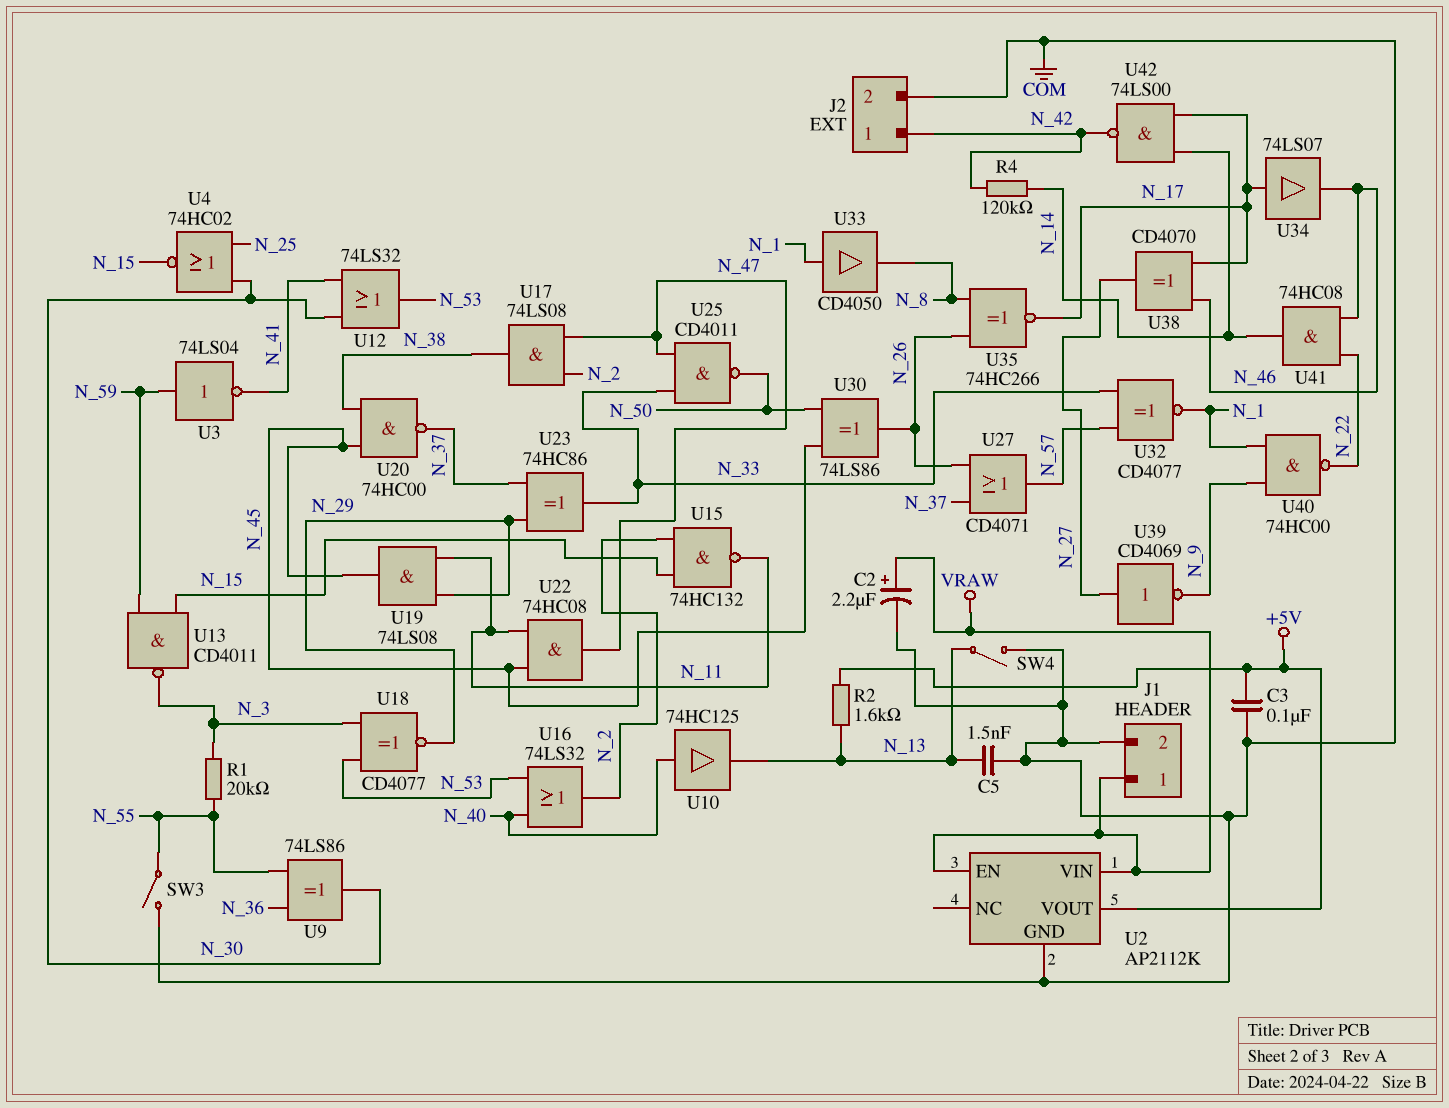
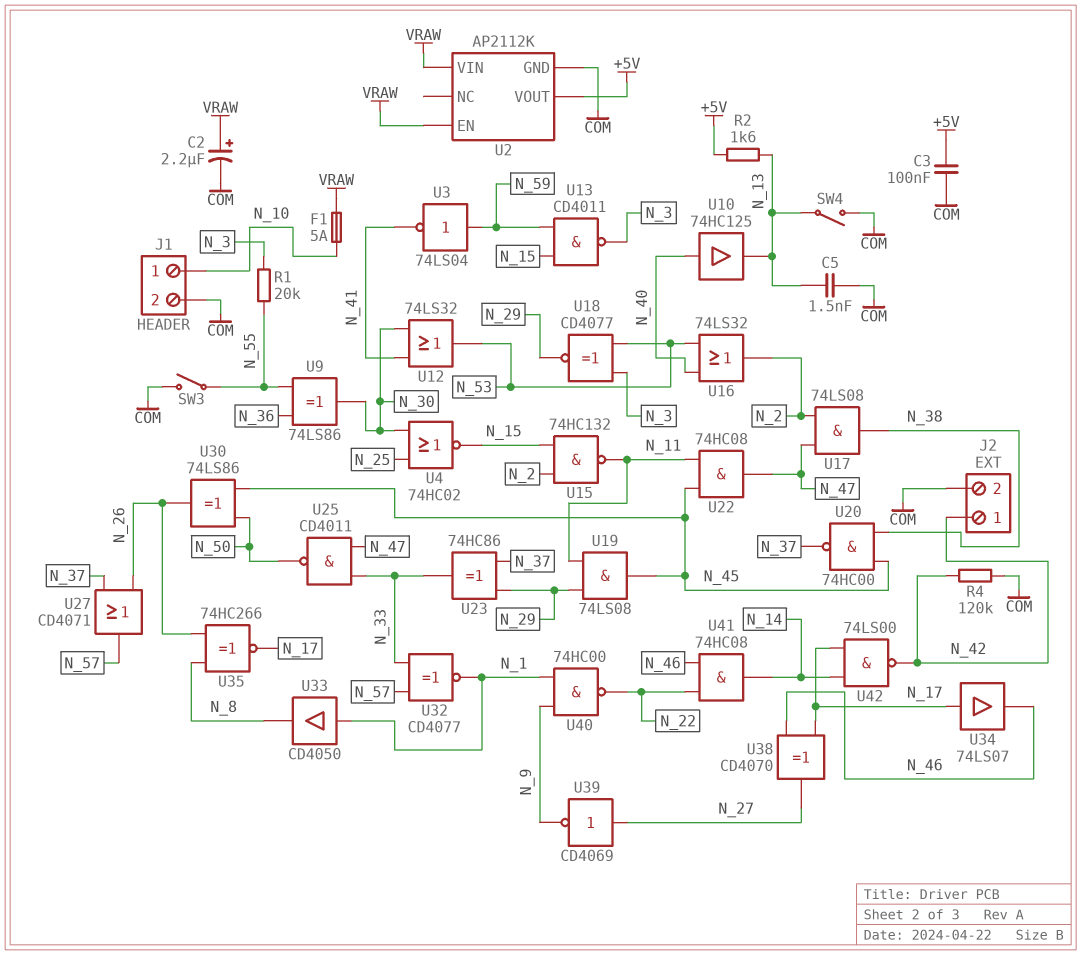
F1: none -> 5A (N_10, VRAW)
J1 pin 1: VRAW -> N_10
R4: 120k (N_14, N_42) -> 120k (COM, N_42)

